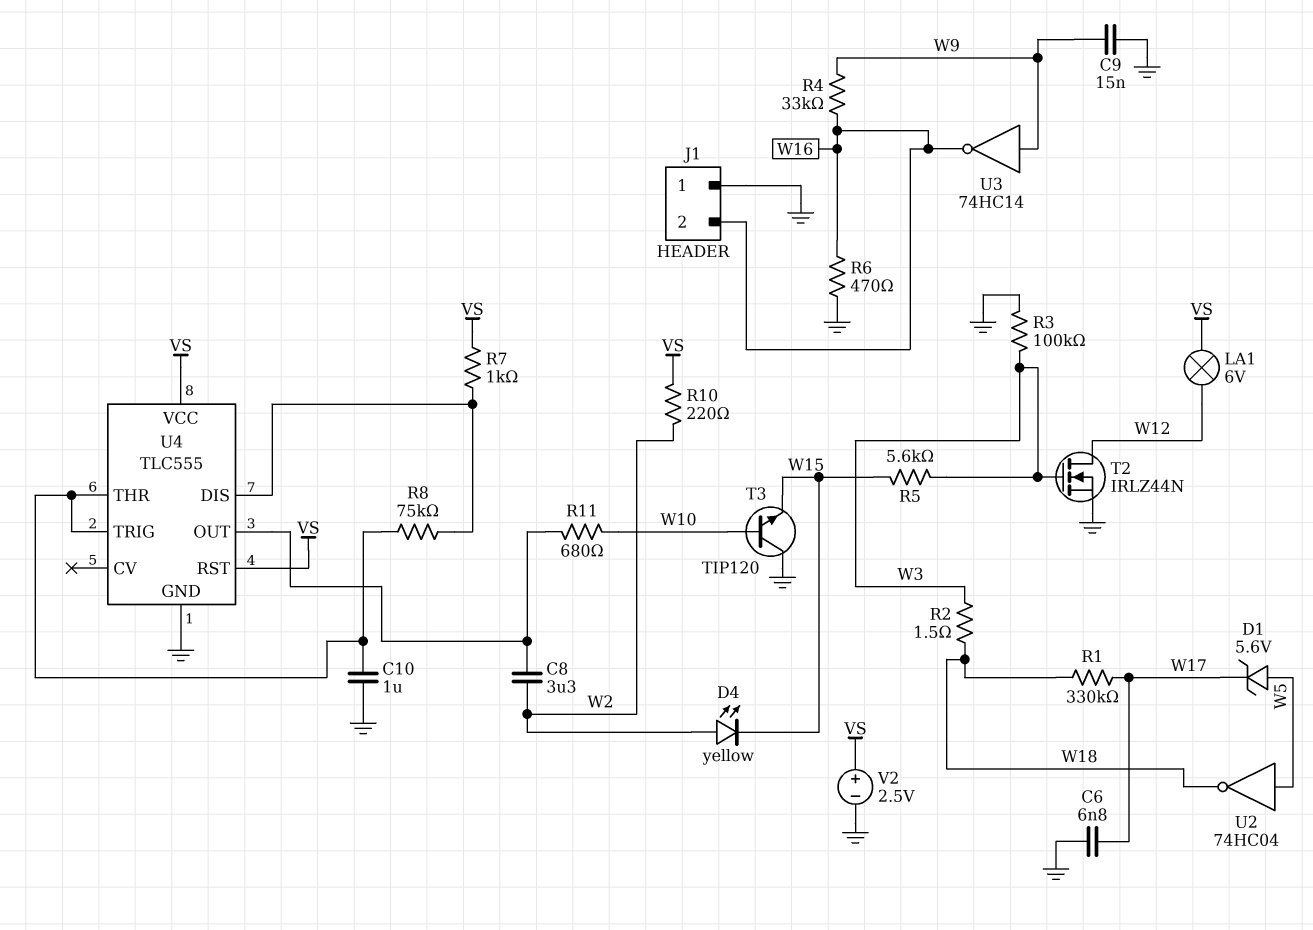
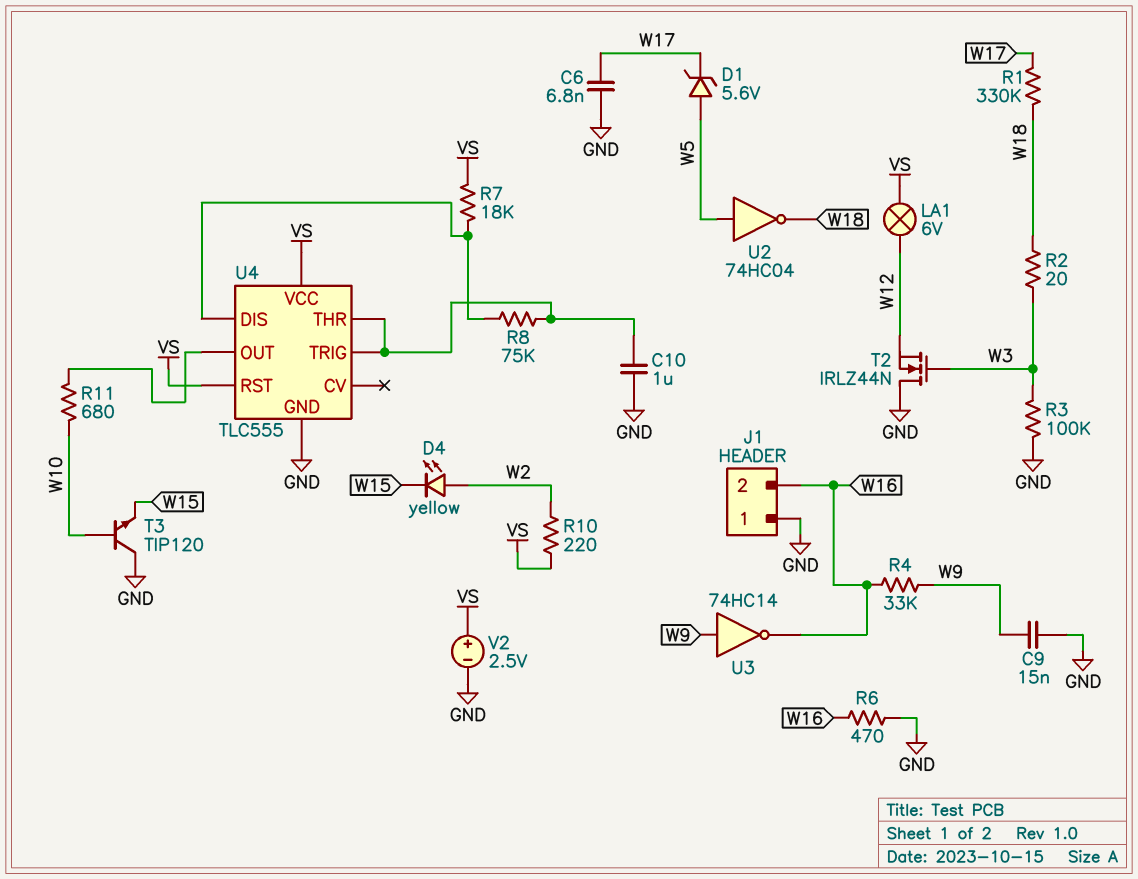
C8: 3.3uF (U4/OUT, W2) -> none
R2: 1.5 (W3, W18) -> 20 (W3, W18)
R5: 5.6k (W3, W15) -> none
R7: 1k (U4/DIS, VS) -> 18k (U4/DIS, VS)
T2: NMOS IRLZ44N (G W3, D W12, S GND) -> NMOS IRLZ44N (G W3, D GND, S W12)

